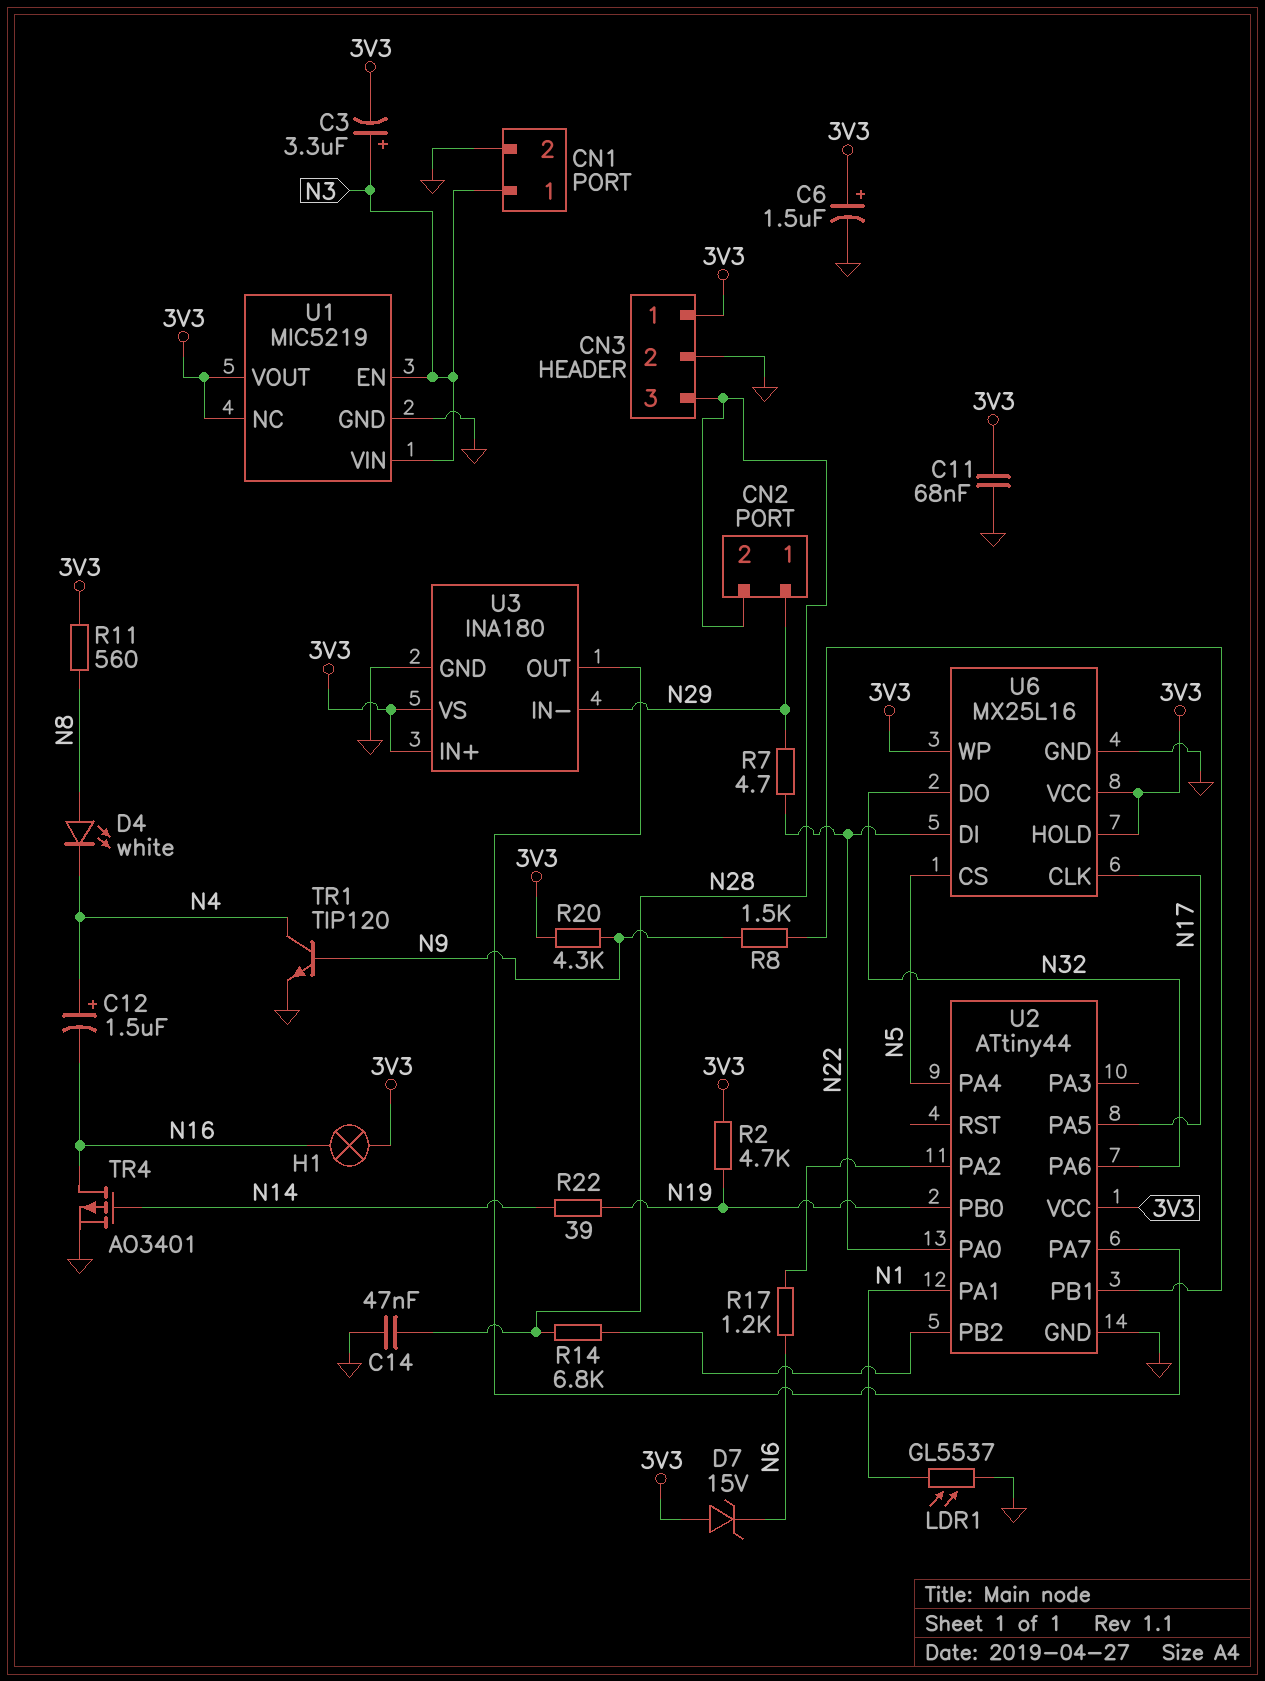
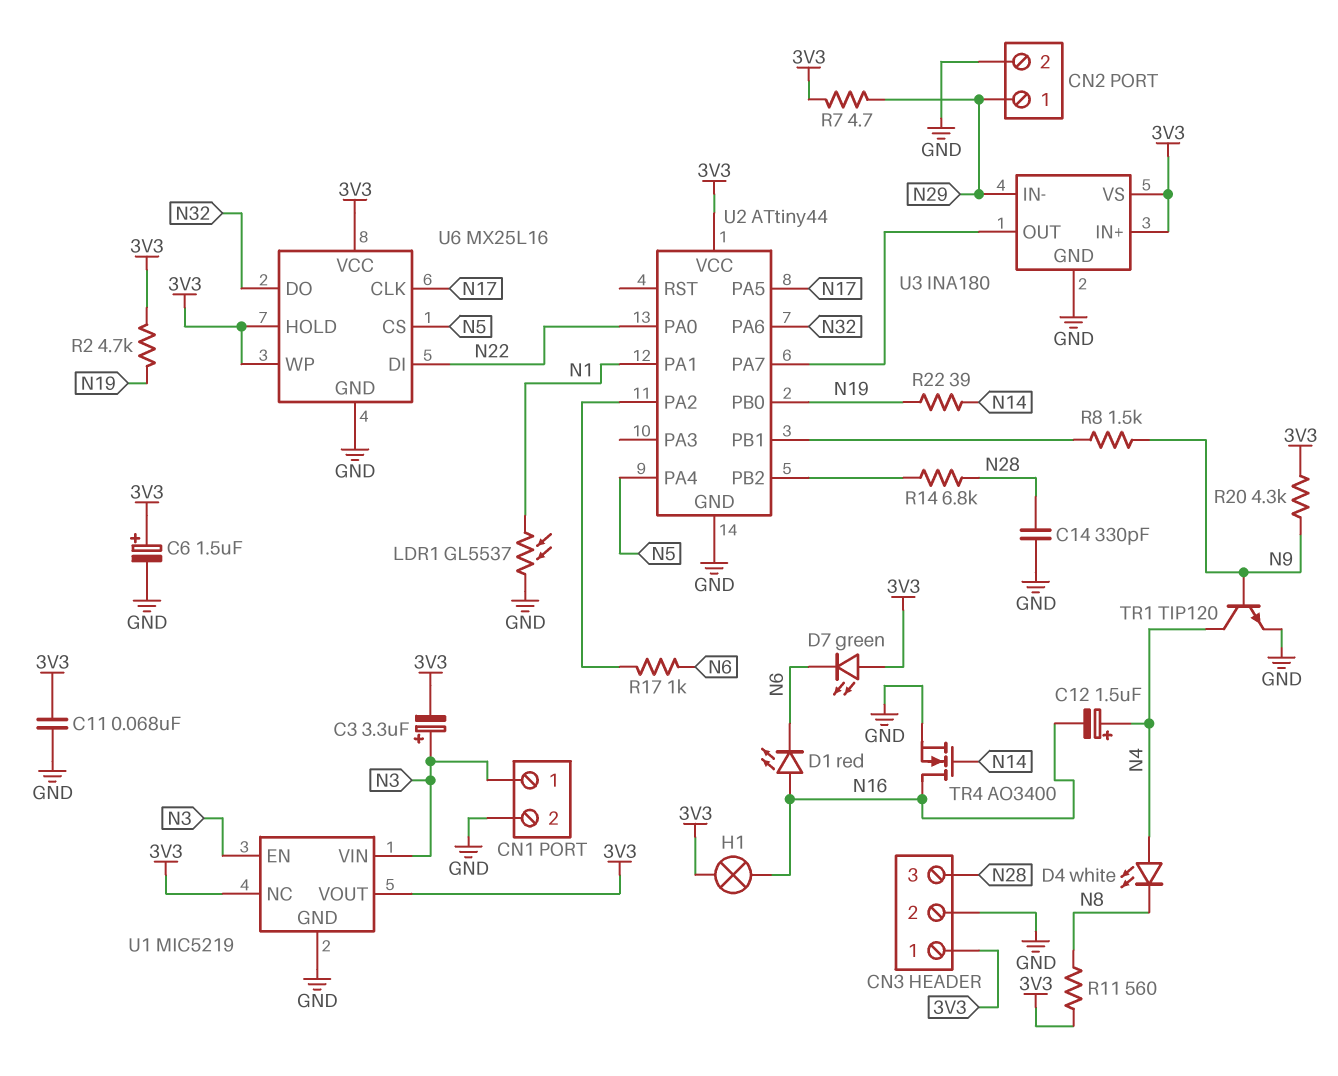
C14: 47nF (GND, N28) -> 330pF (GND, N28)
CN2 pin 2: N28 -> GND
D1: none -> LED red (A N16, K N6)
D4: LED white (A N8, K N4) -> LED white (A N4, K N8)
D7: zener 15V (A 3V3, K N6) -> LED green (A 3V3, K N6)
R7: 4.7 (N22, N29) -> 4.7 (3V3, N29)
R17: 1.2k (N6, U2/PA2) -> 1k (N6, U2/PA2)
TR4: PMOS AO3401 (G N14, D N16, S GND) -> NMOS AO3400 (G N14, D N16, S GND)

